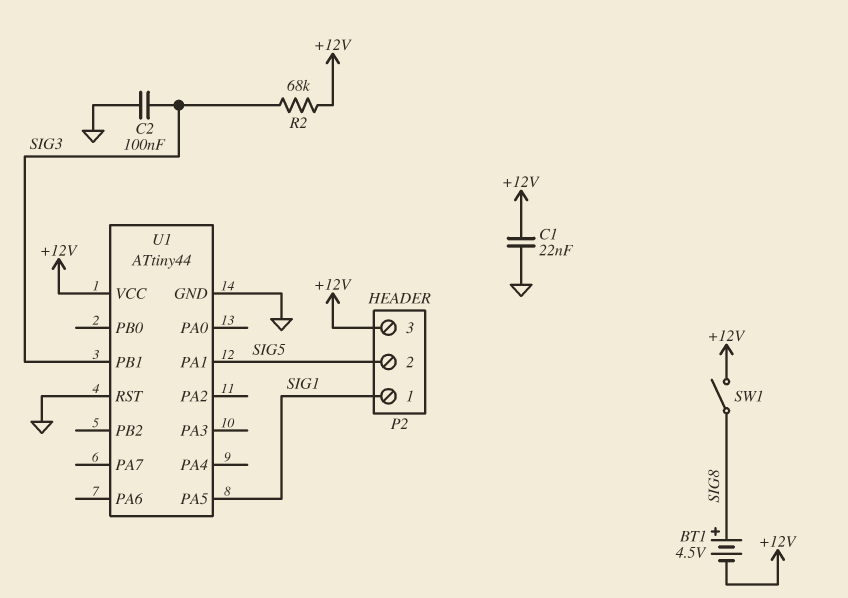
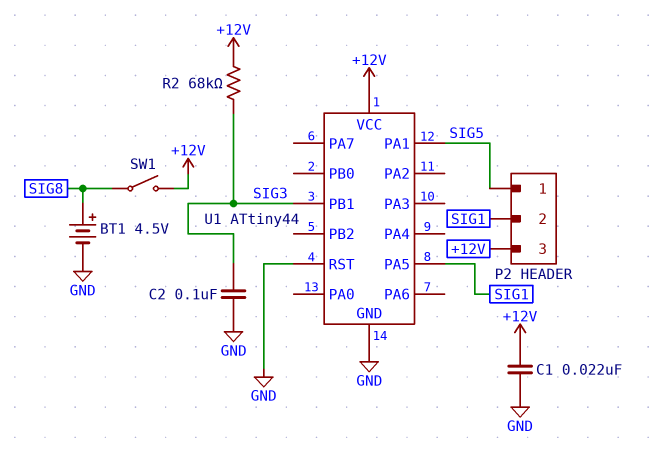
BT1: 4.5V (plus SIG8, minus +12V) -> 4.5V (plus SIG8, minus GND)
P2 pin 1: SIG1 -> SIG5
P2 pin 2: SIG5 -> SIG1

